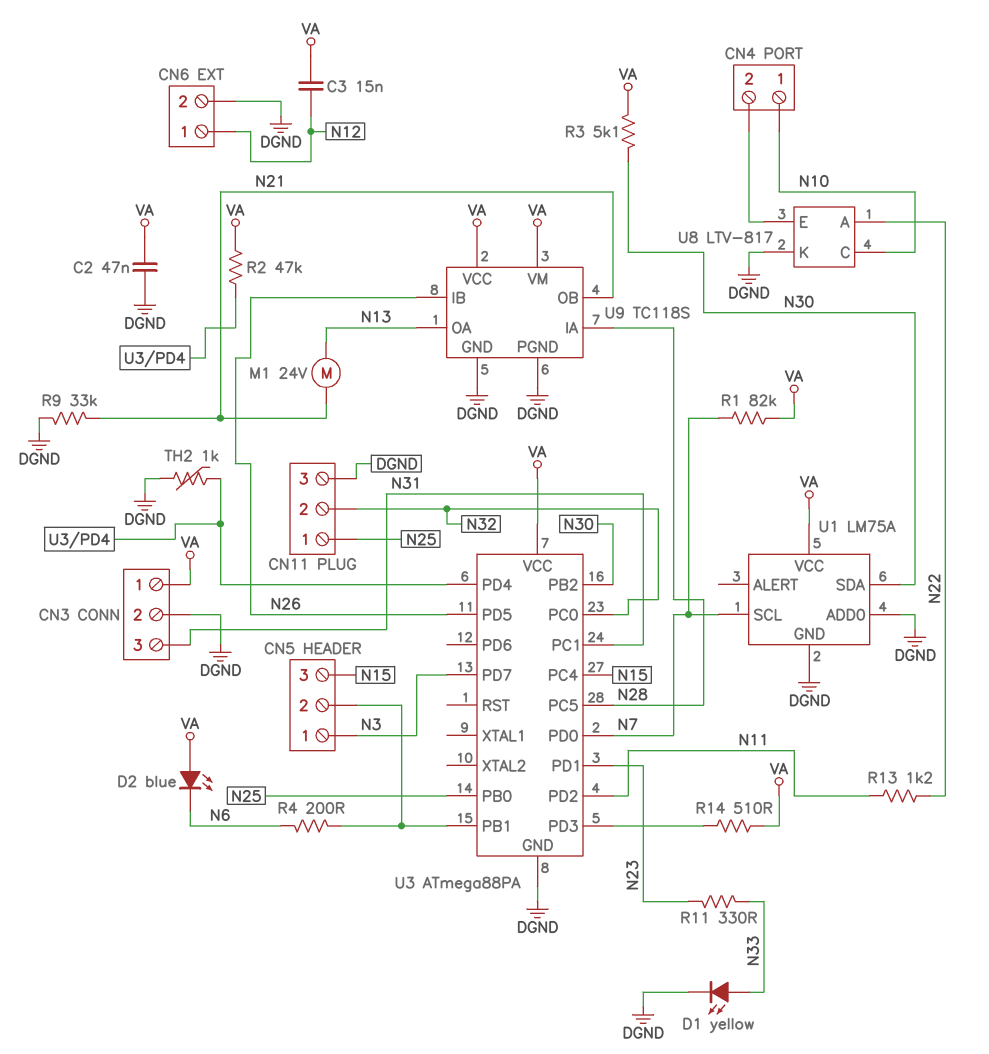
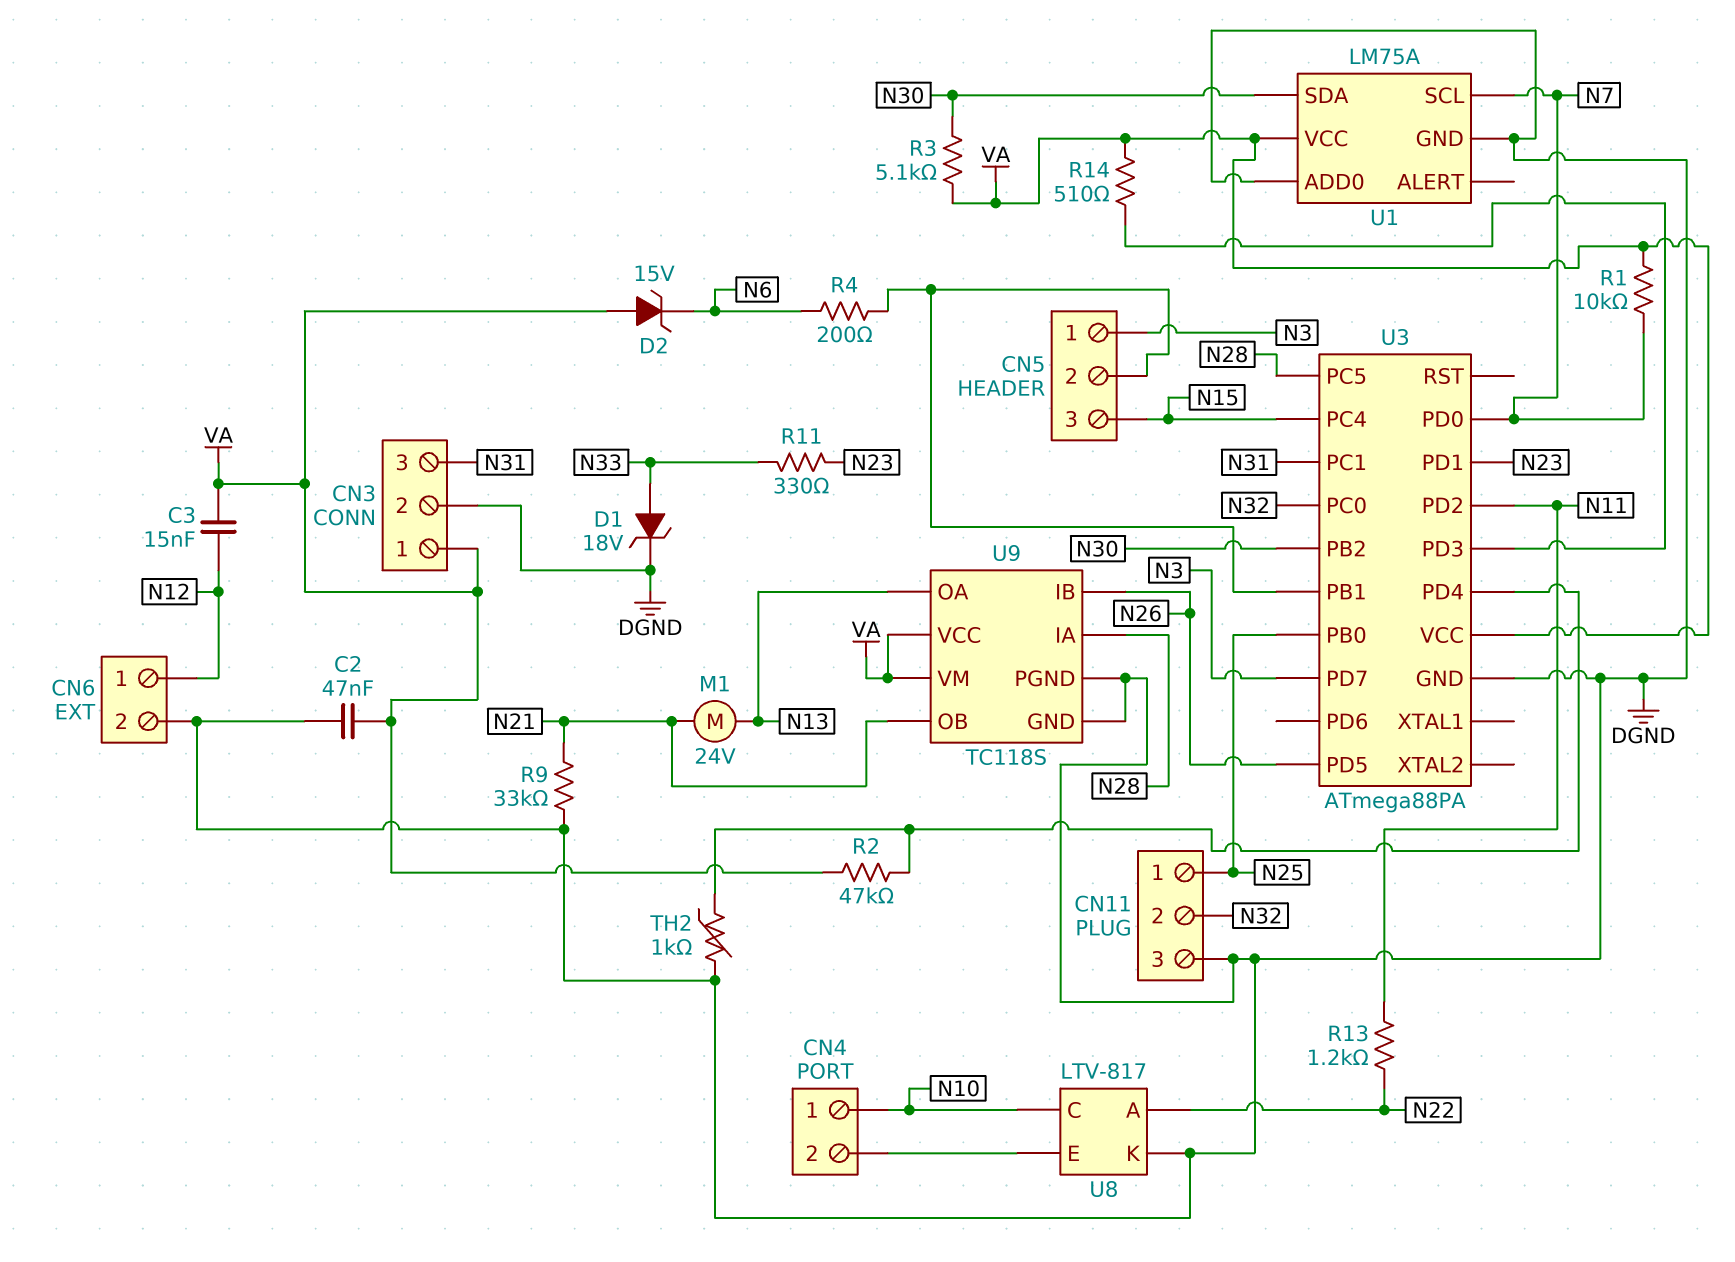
D1: LED yellow (A N33, K DGND) -> zener 18V (A N33, K DGND)
D2: LED blue (A VA, K N6) -> zener 15V (A VA, K N6)
R1: 82k (N7, VA) -> 10k (N7, VA)

